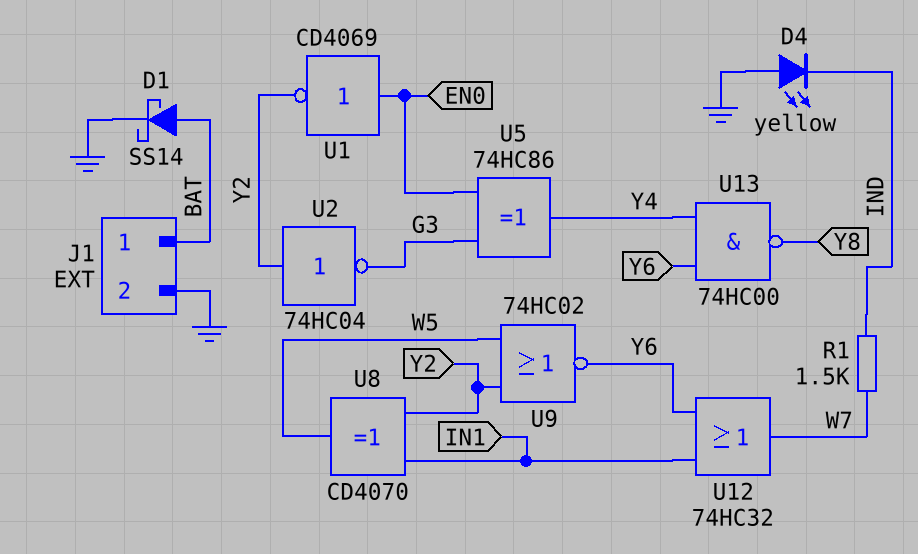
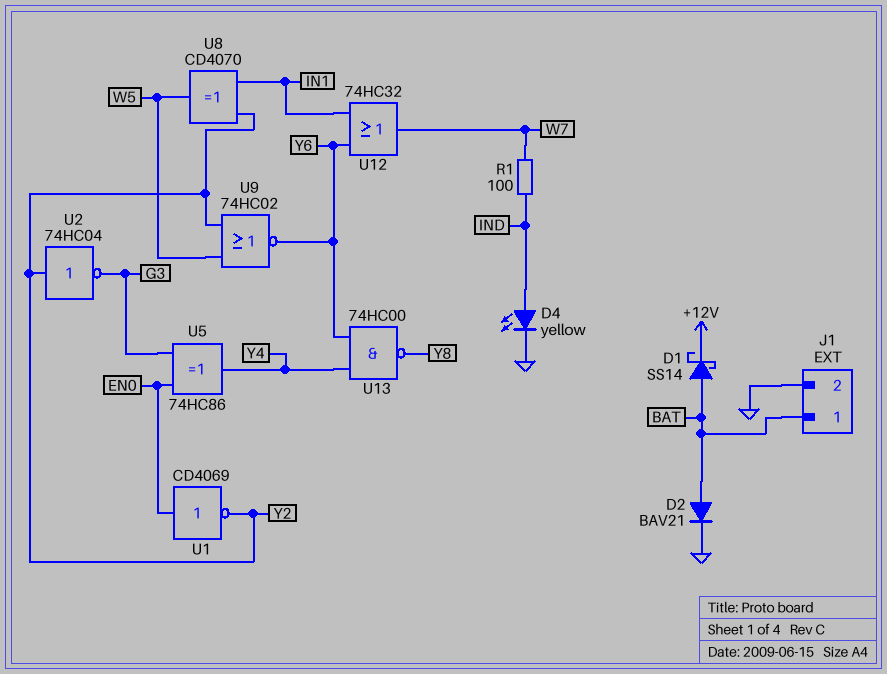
D1: schottky SS14 (A BAT, K GND) -> schottky SS14 (A BAT, K +12V)
D2: none -> diode BAV21 (A BAT, K GND)
D4: LED yellow (A GND, K IND) -> LED yellow (A IND, K GND)
R1: 1.5k (IND, W7) -> 100 (IND, W7)

